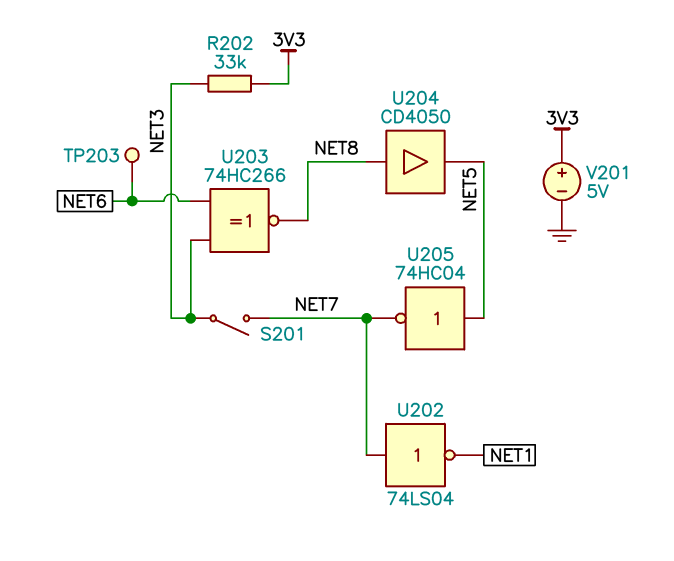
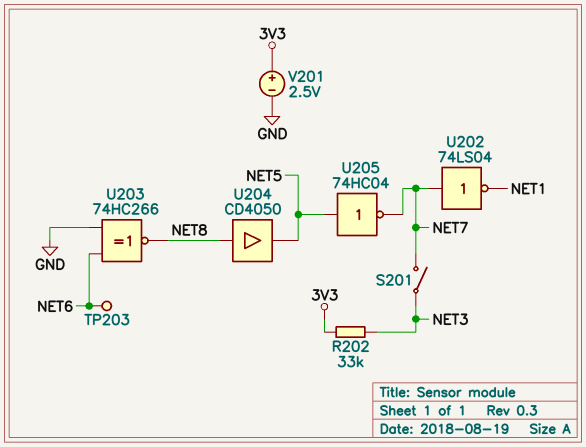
U203: XNOR 74HC266 (in NET3, in NET6, out NET8) -> XNOR 74HC266 (in GND, in NET6, out NET8)
V201: 5V (plus 3V3, minus GND) -> 2.5V (plus 3V3, minus GND)

